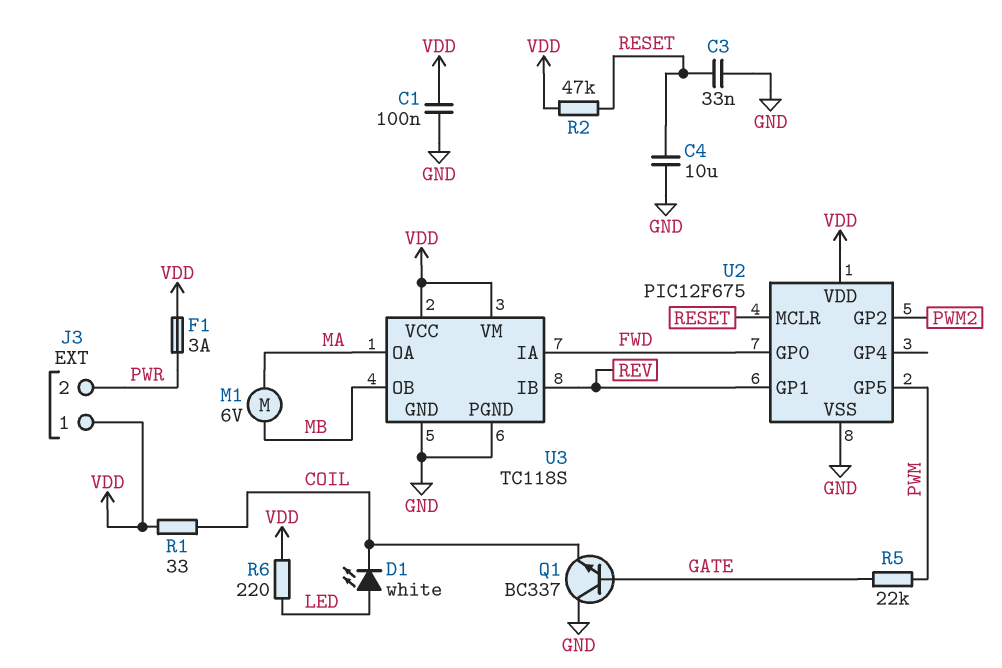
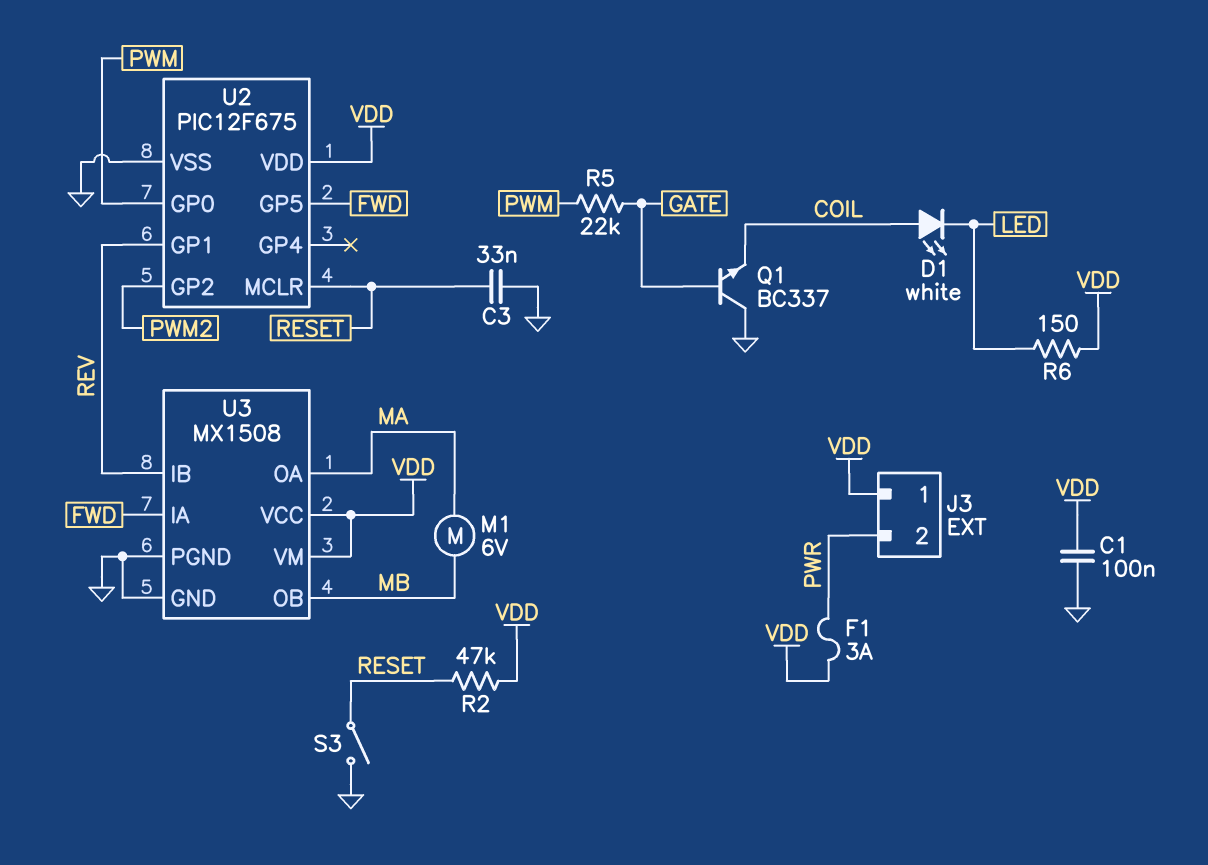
C4: 10uF (GND, RESET) -> none
D1: LED white (A LED, K COIL) -> LED white (A COIL, K LED)
R1: 33 (COIL, VDD) -> none
R6: 220 (LED, VDD) -> 150 (LED, VDD)
S3: none -> switch (GND, RESET)
U2 pin GP0: FWD -> PWM
U2 pin GP5: PWM -> FWD
U3: TC118S -> MX1508

